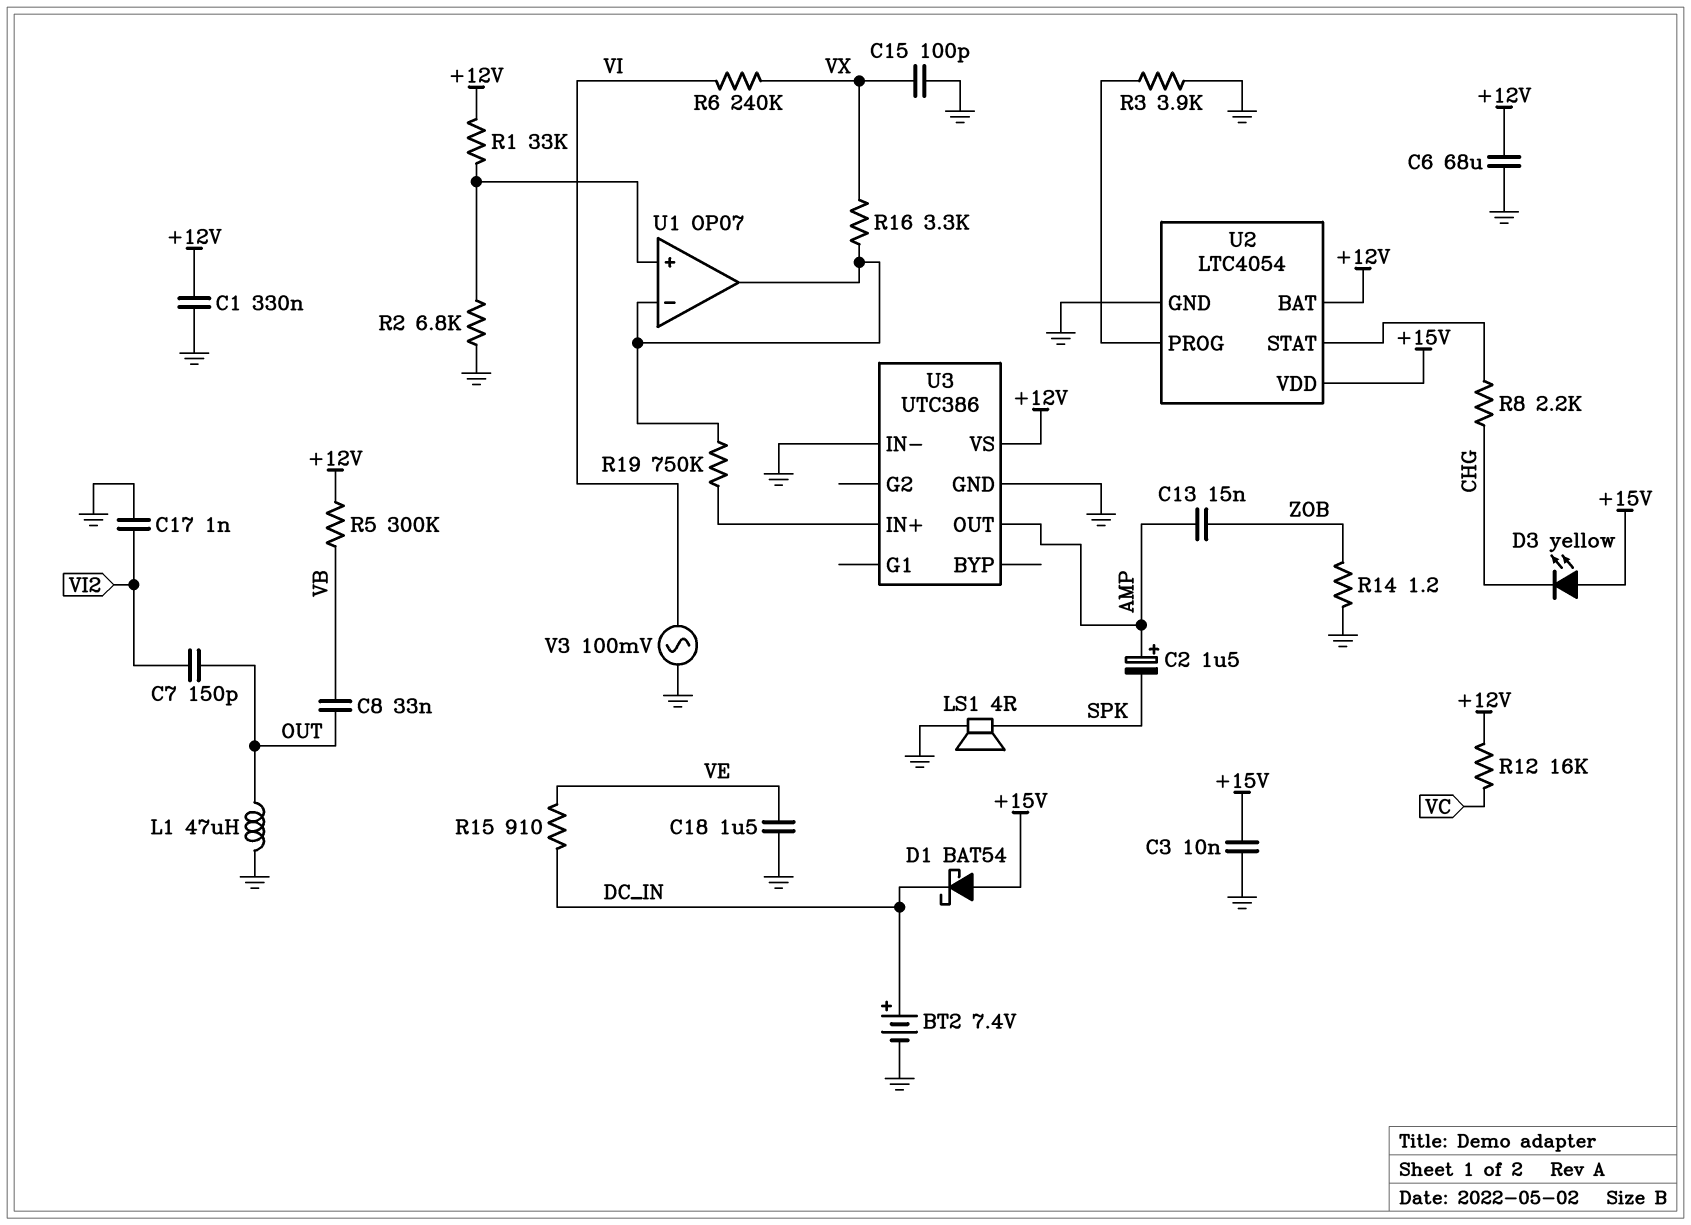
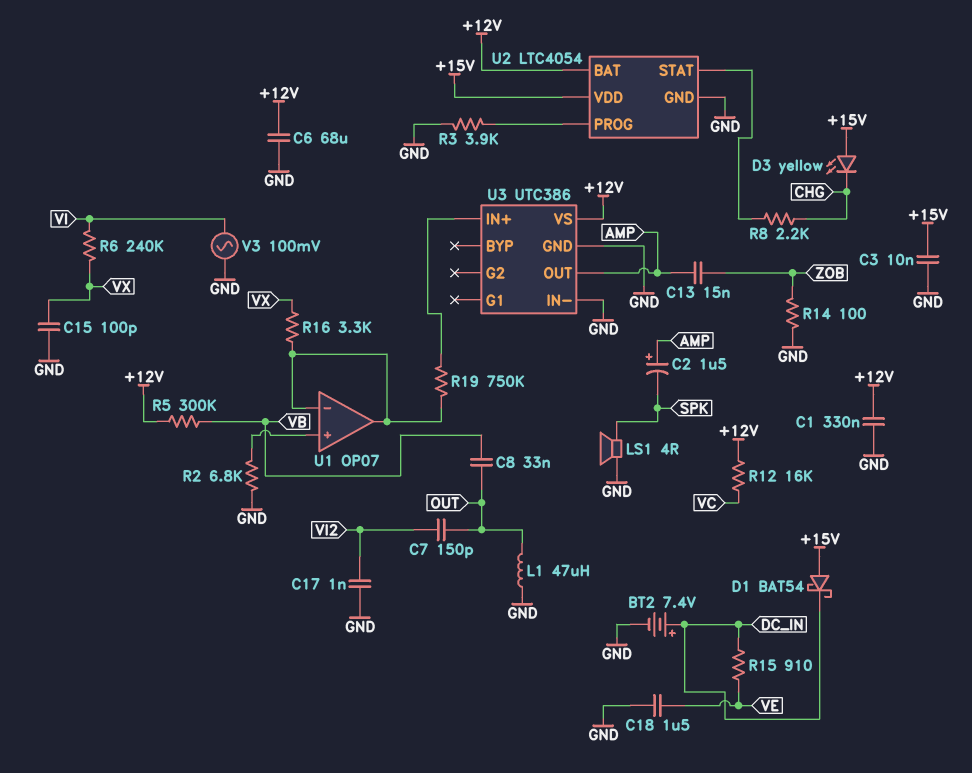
R1: 33k (+12V, U1/in+) -> none
R14: 1.2 (GND, ZOB) -> 100 (GND, ZOB)

